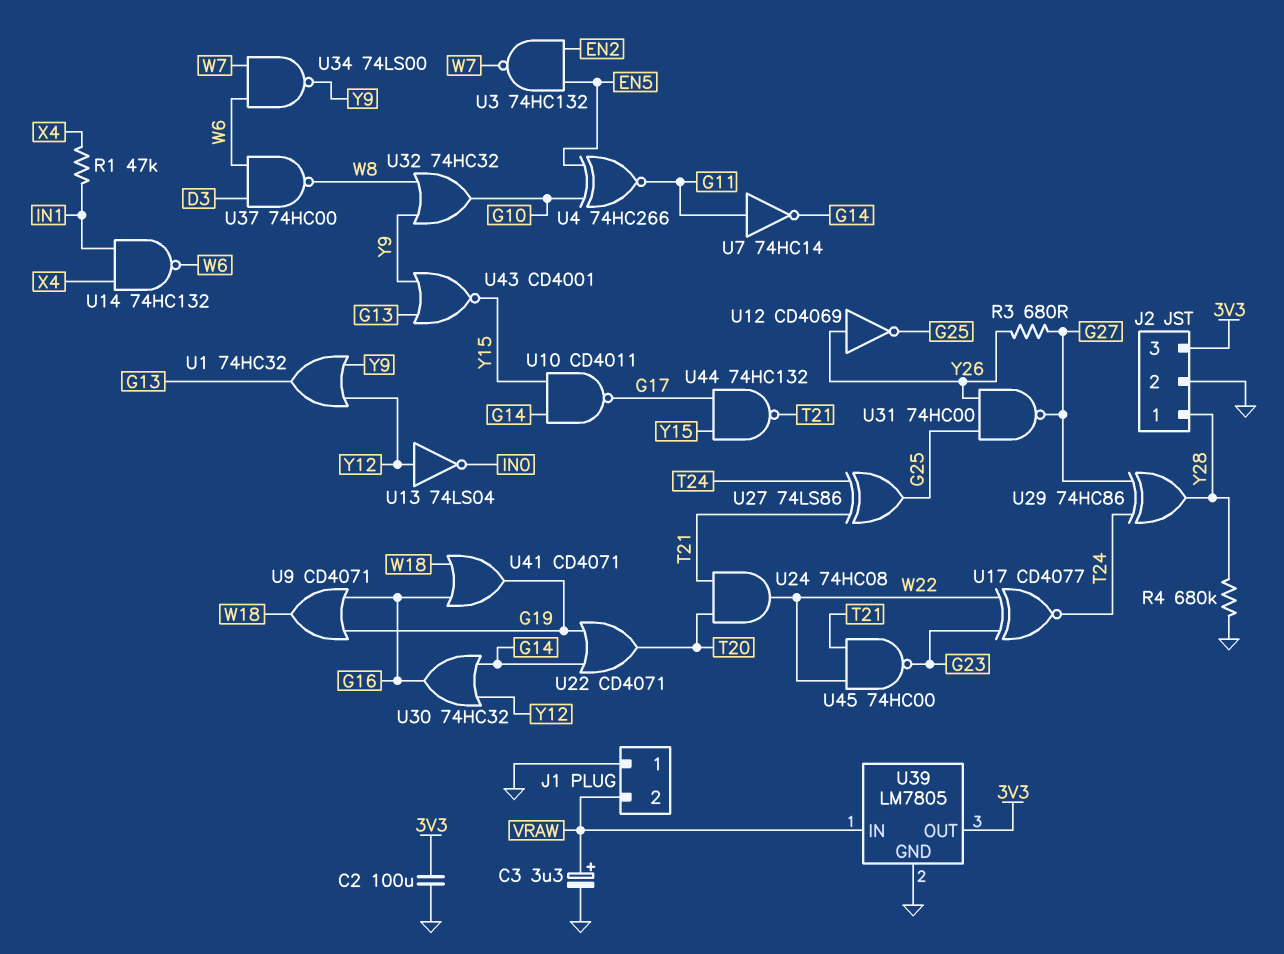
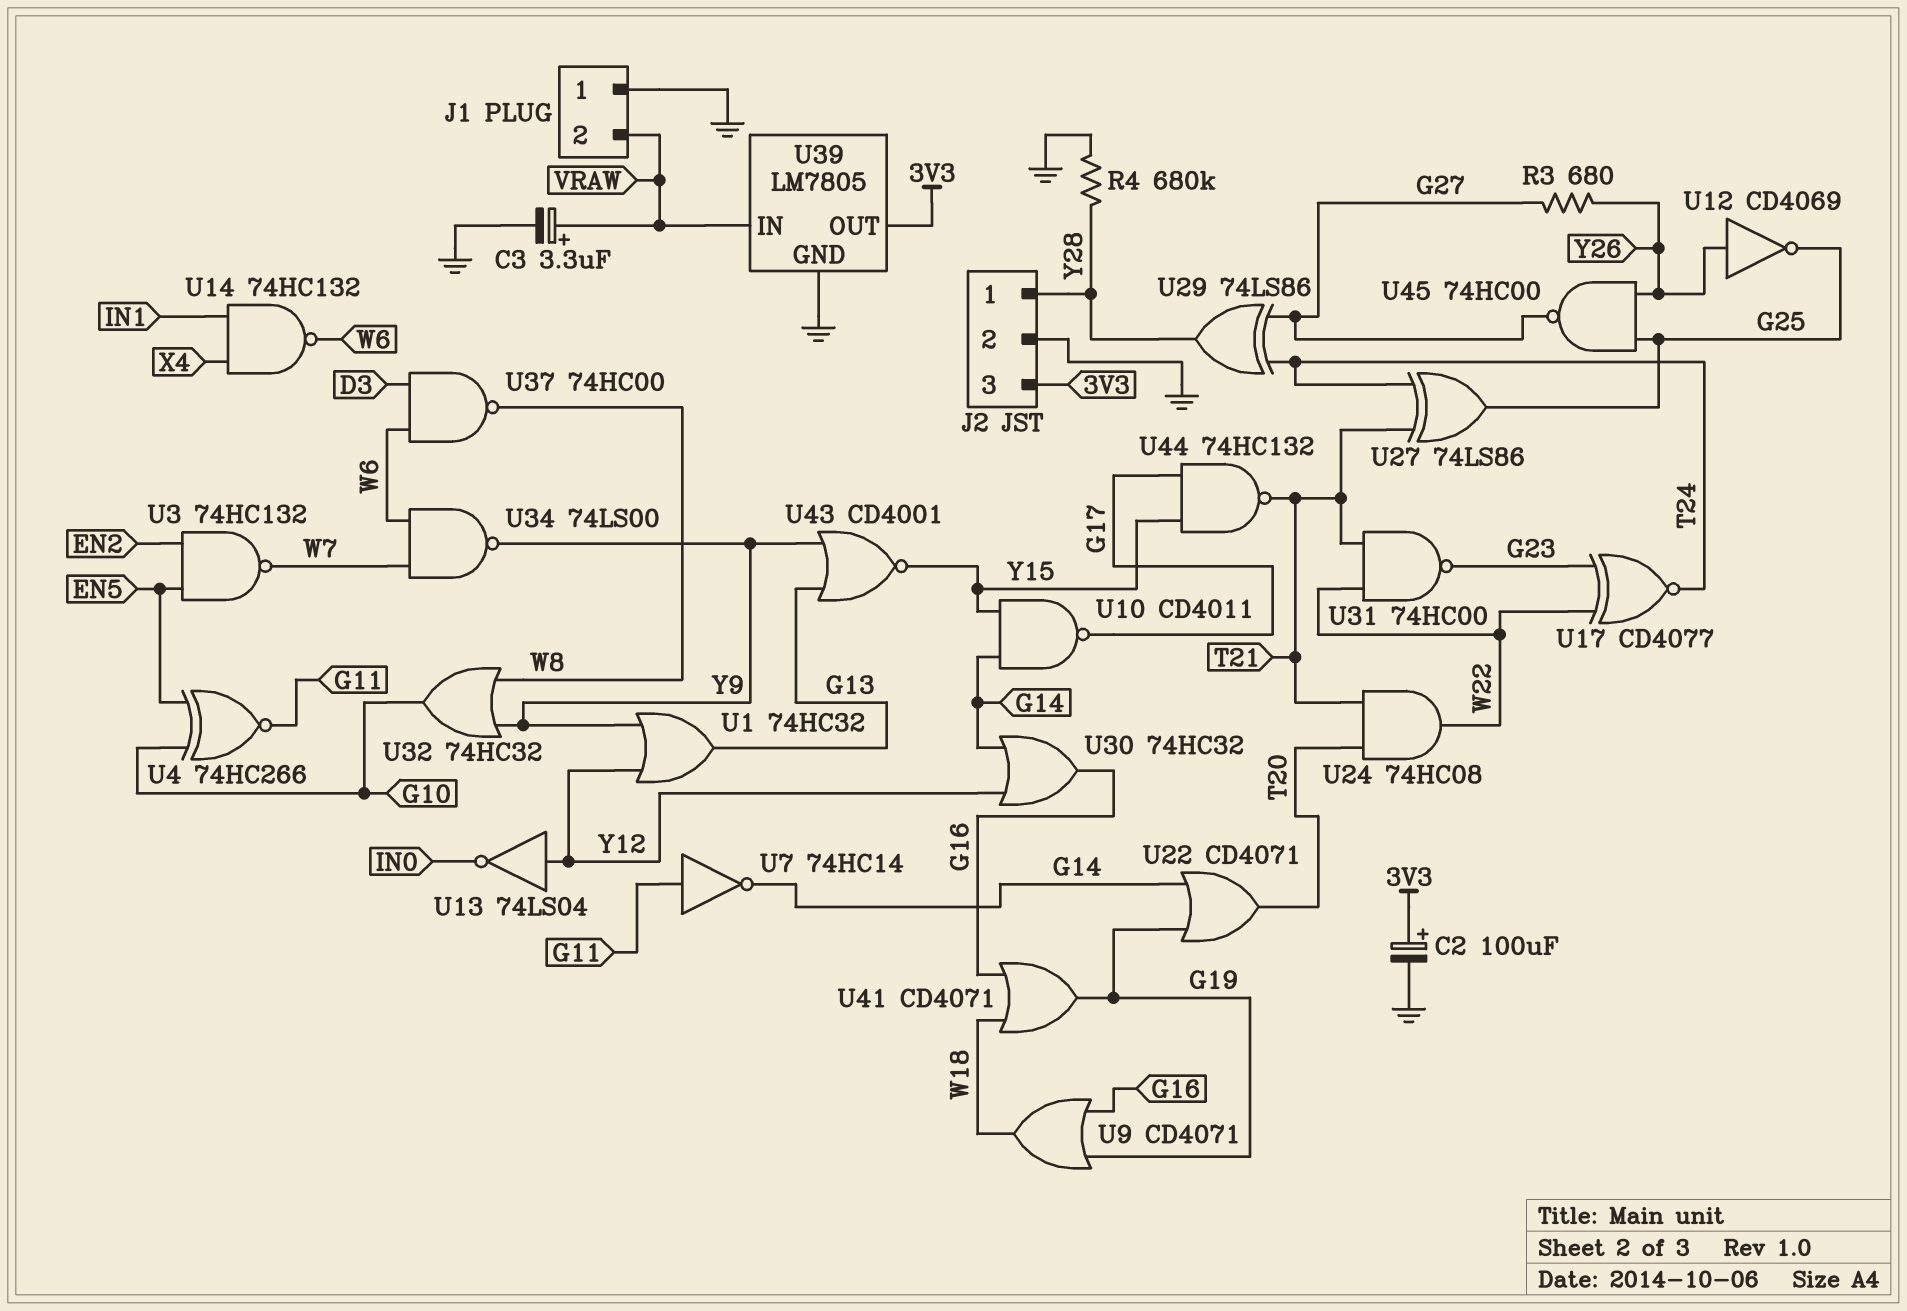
C2: 100uF (3V3, GND) -> 100uF (plus 3V3, minus GND)
R1: 47k (IN1, X4) -> none
U29: XOR 74HC86 (in G27, in T24, out Y28) -> XOR 74LS86 (in G27, in T24, out Y28)
U31: NAND 74HC00 (in G25, in Y26, out G27) -> NAND 74HC00 (in T21, in W22, out G23)
U45: NAND 74HC00 (in T21, in W22, out G23) -> NAND 74HC00 (in G25, in Y26, out G27)

